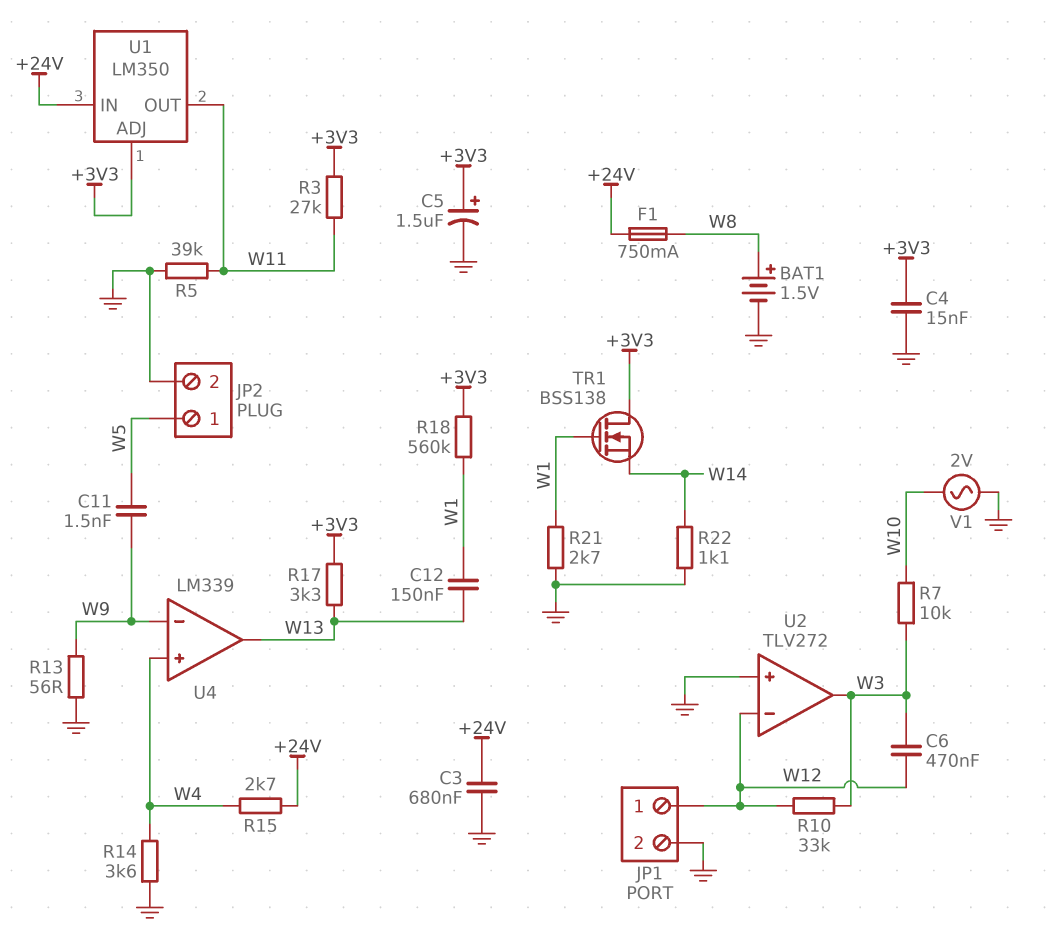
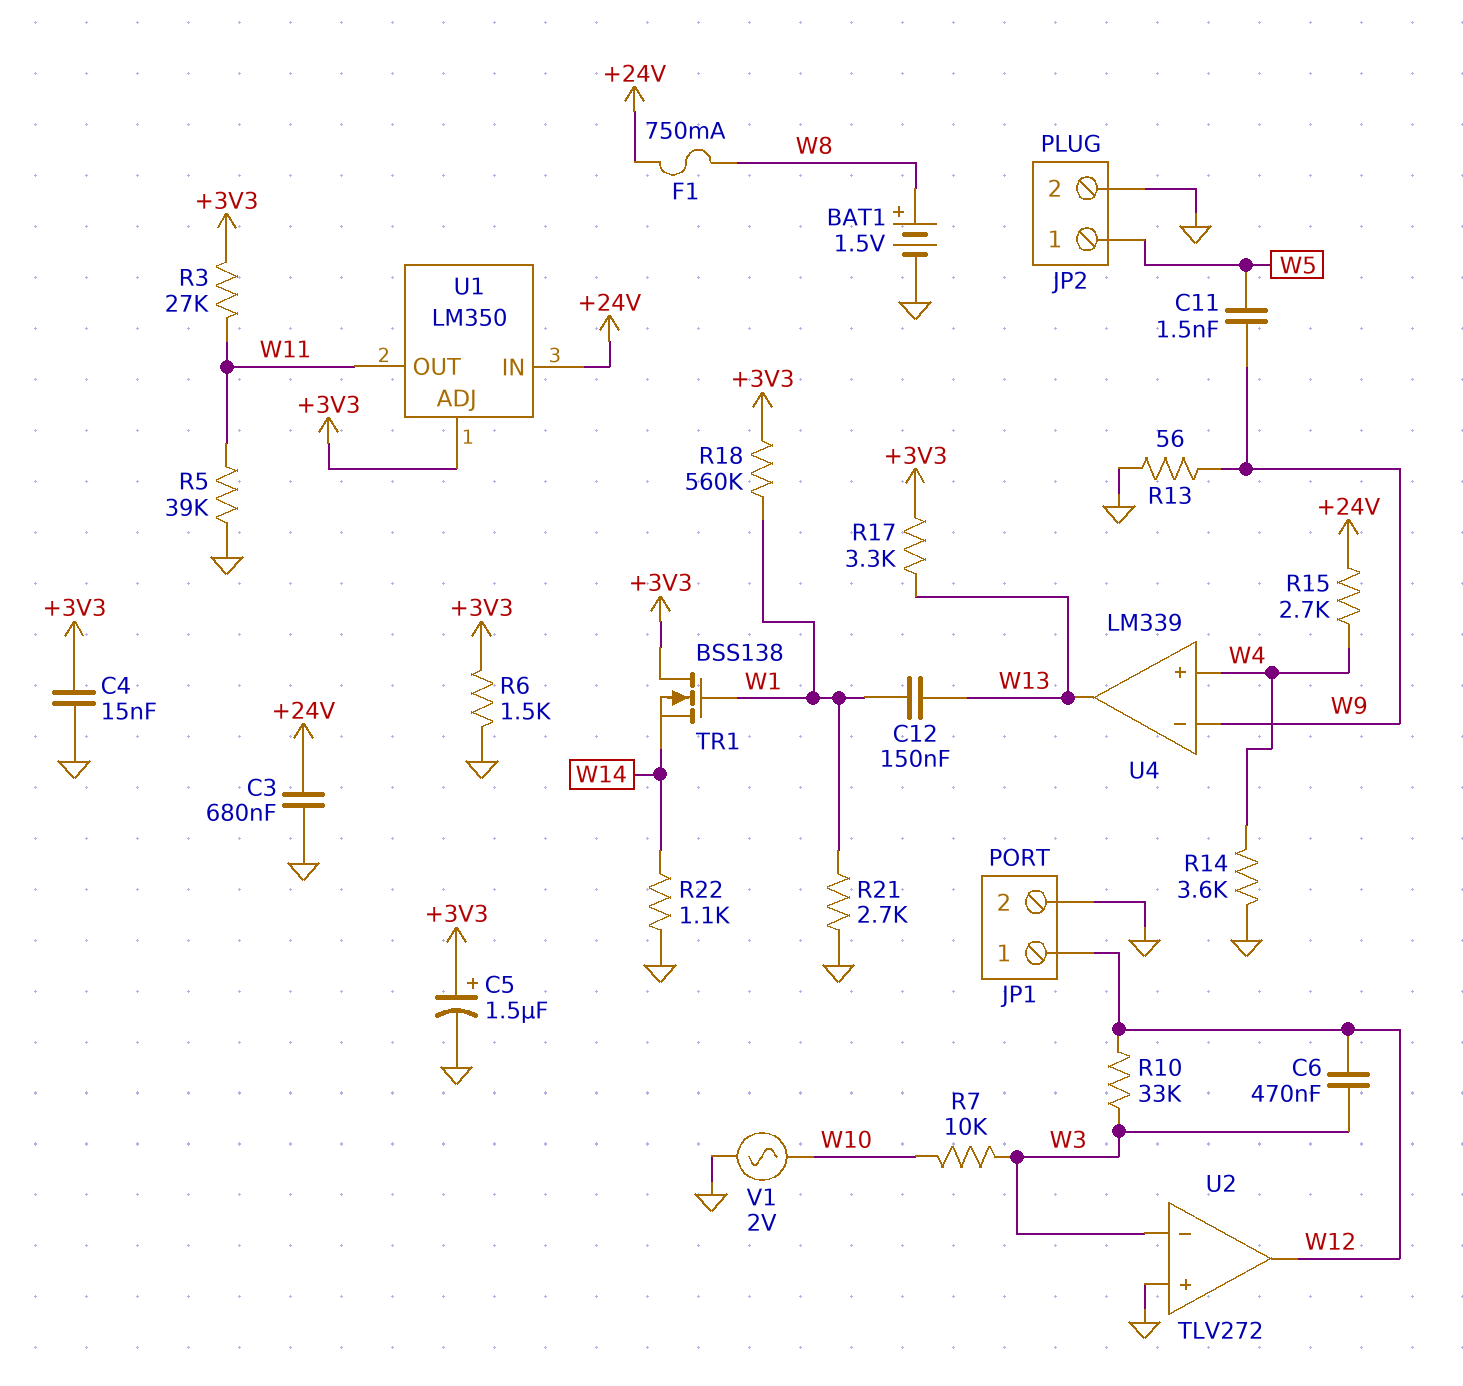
R6: none -> 1.5k (+3V3, GND)
U2 pin in-: W12 -> W3
U2 pin out: W3 -> W12

